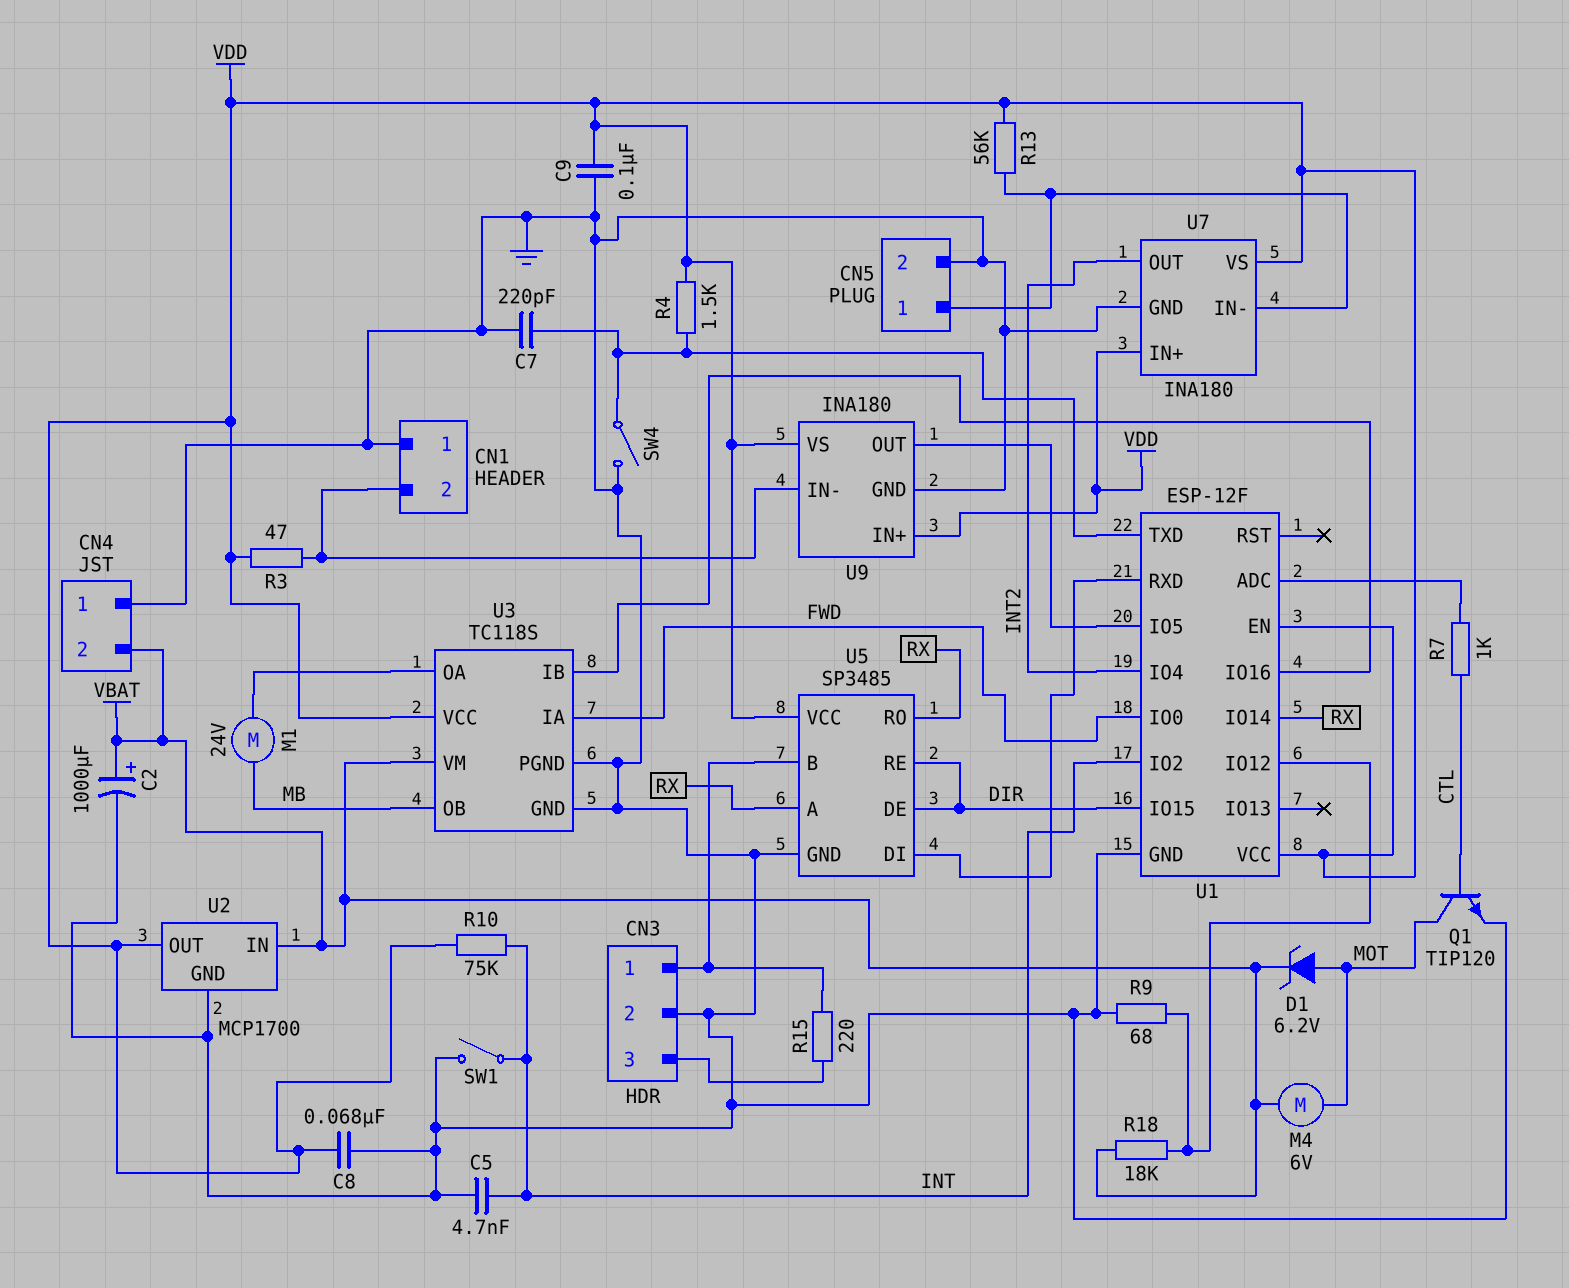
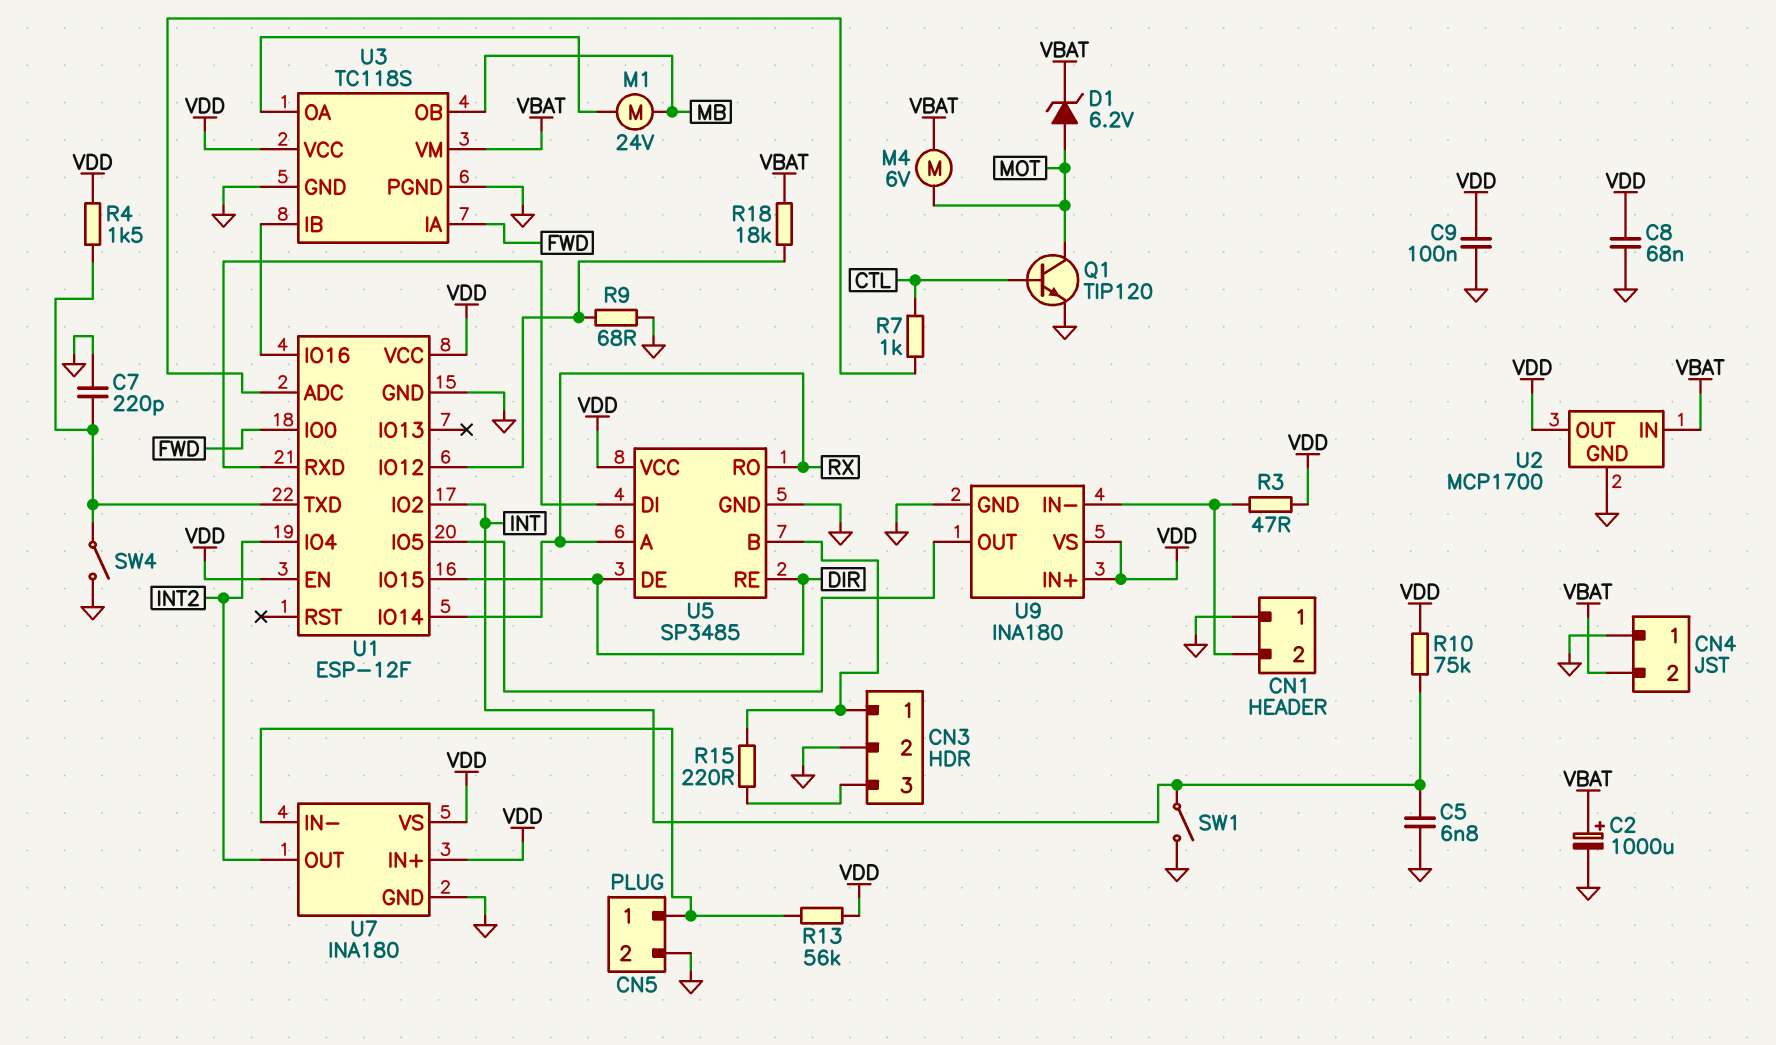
C5: 4.7nF (GND, INT) -> 6.8nF (GND, INT)

